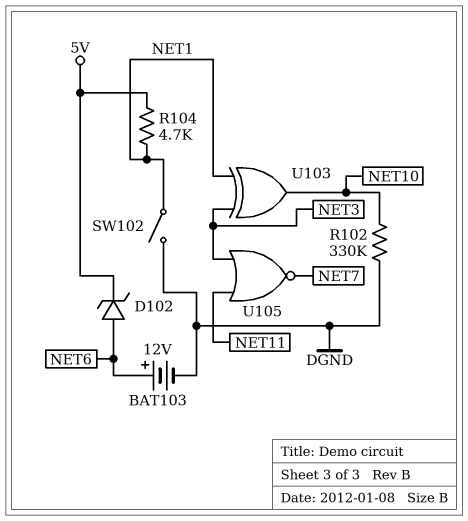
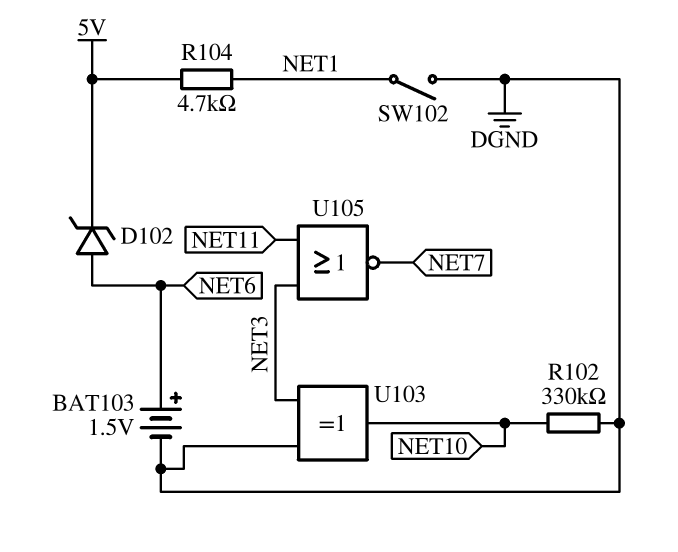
BAT103: 12V (plus NET6, minus DGND) -> 1.5V (plus NET6, minus DGND)
U103: XOR (in NET1, in NET3, out NET10) -> XOR (in DGND, in NET3, out NET10)

